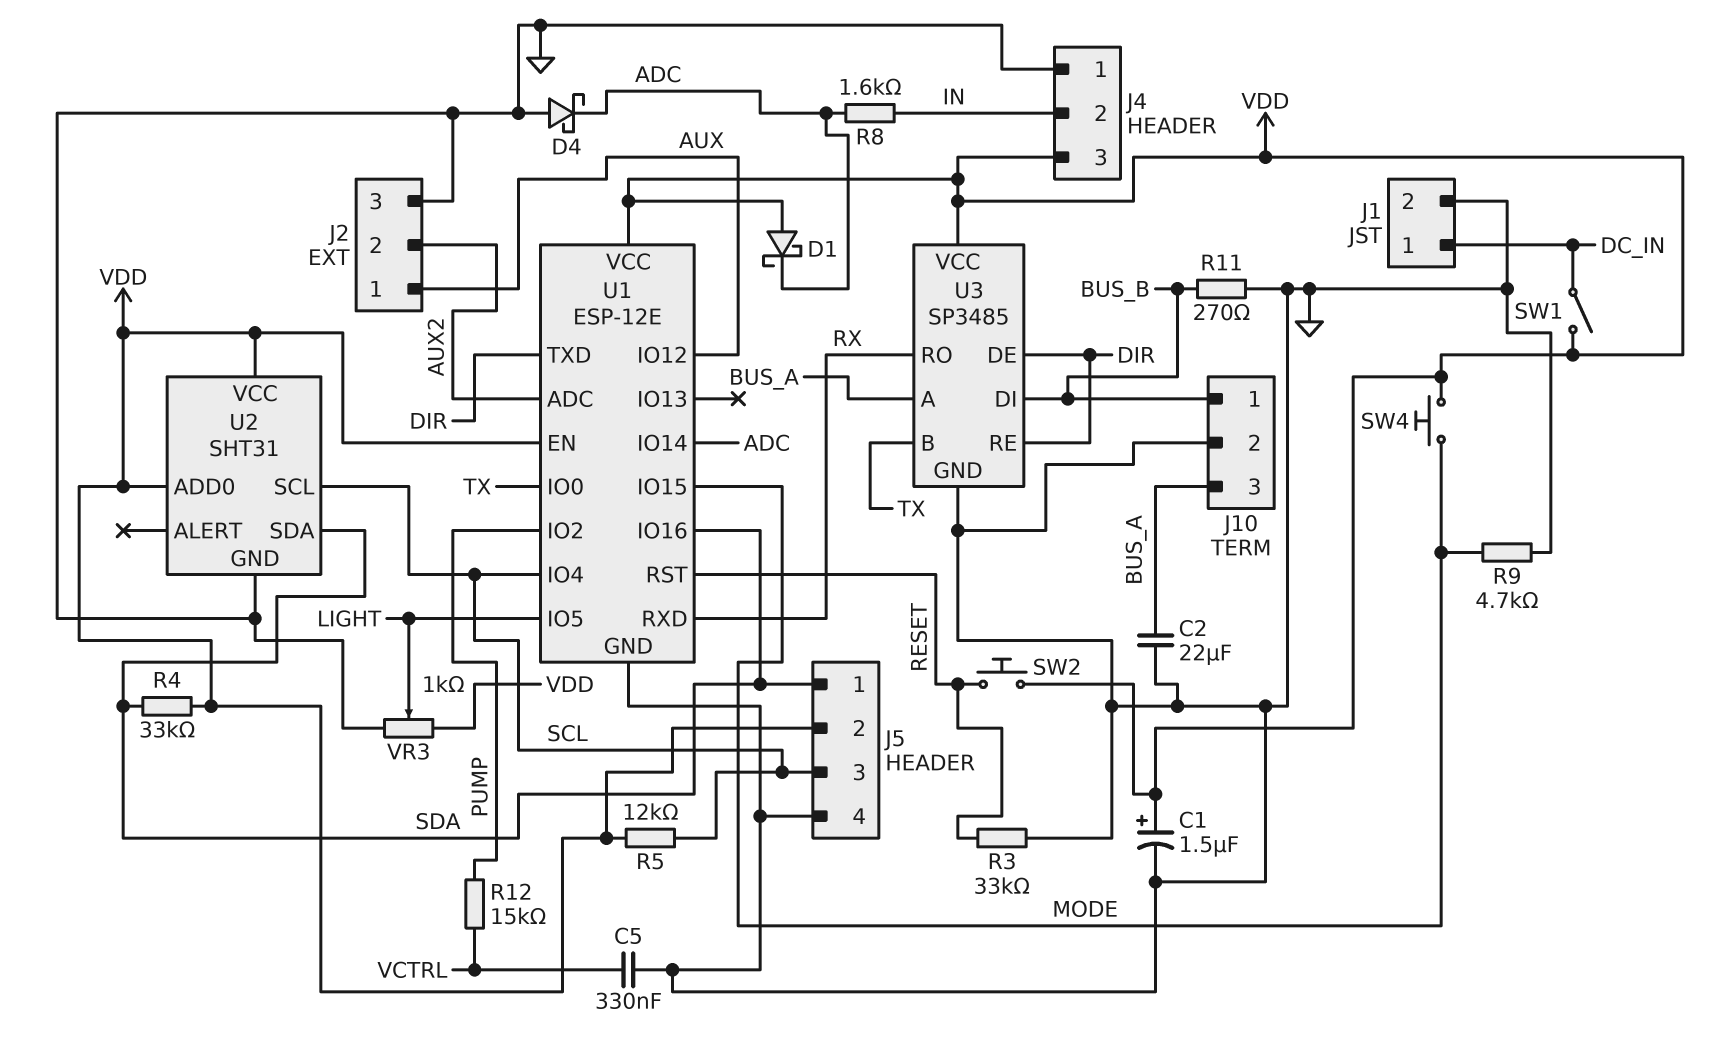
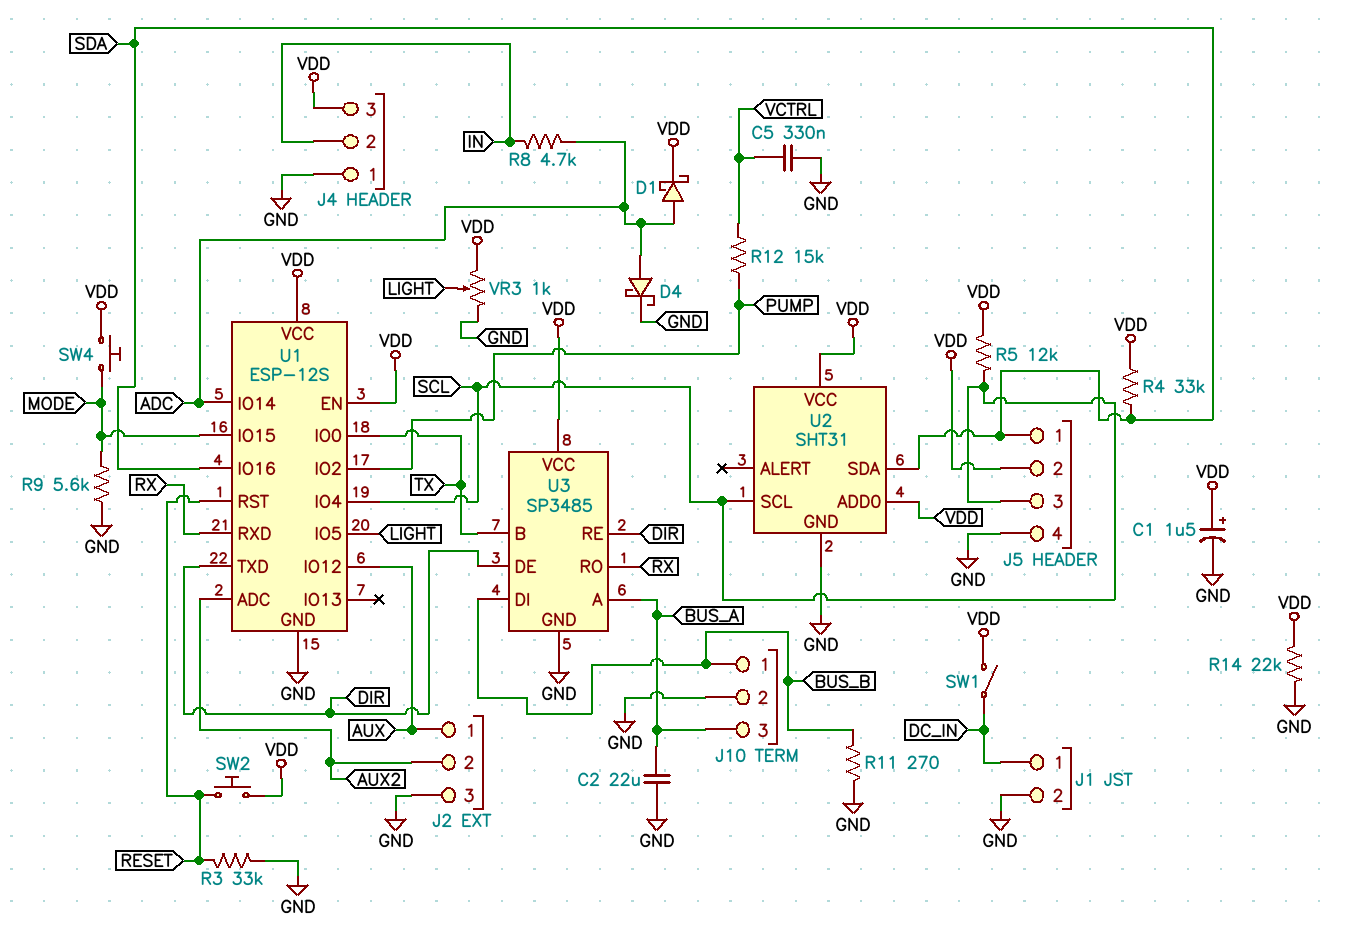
D1: schottky (A VDD, K ADC) -> schottky (A ADC, K VDD)
D4: schottky (A GND, K ADC) -> schottky (A ADC, K GND)
R8: 1.6k (ADC, IN) -> 4.7k (ADC, IN)
R9: 4.7k (GND, MODE) -> 5.6k (GND, MODE)
R14: none -> 22k (GND, VDD)
U1: ESP-12E -> ESP-12S

